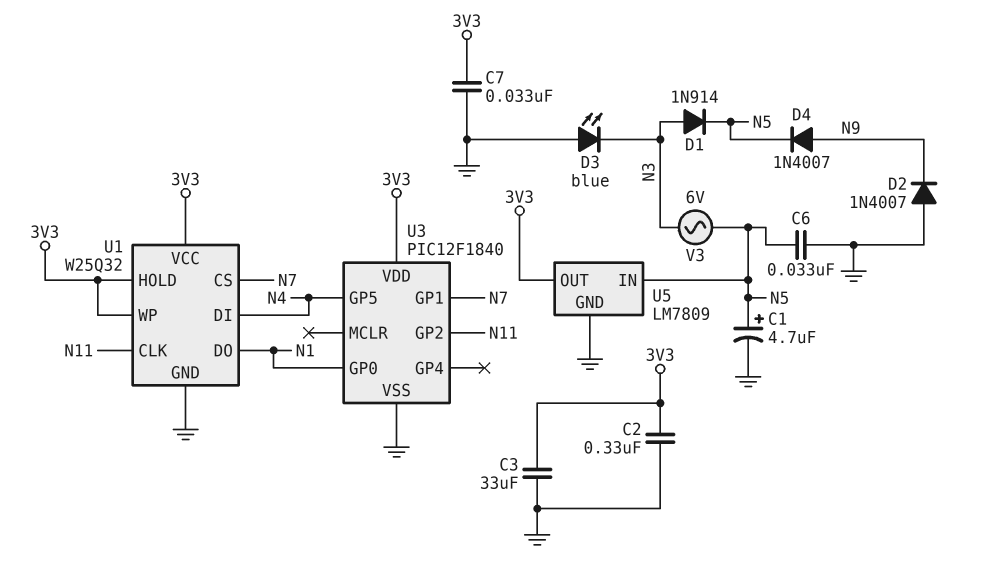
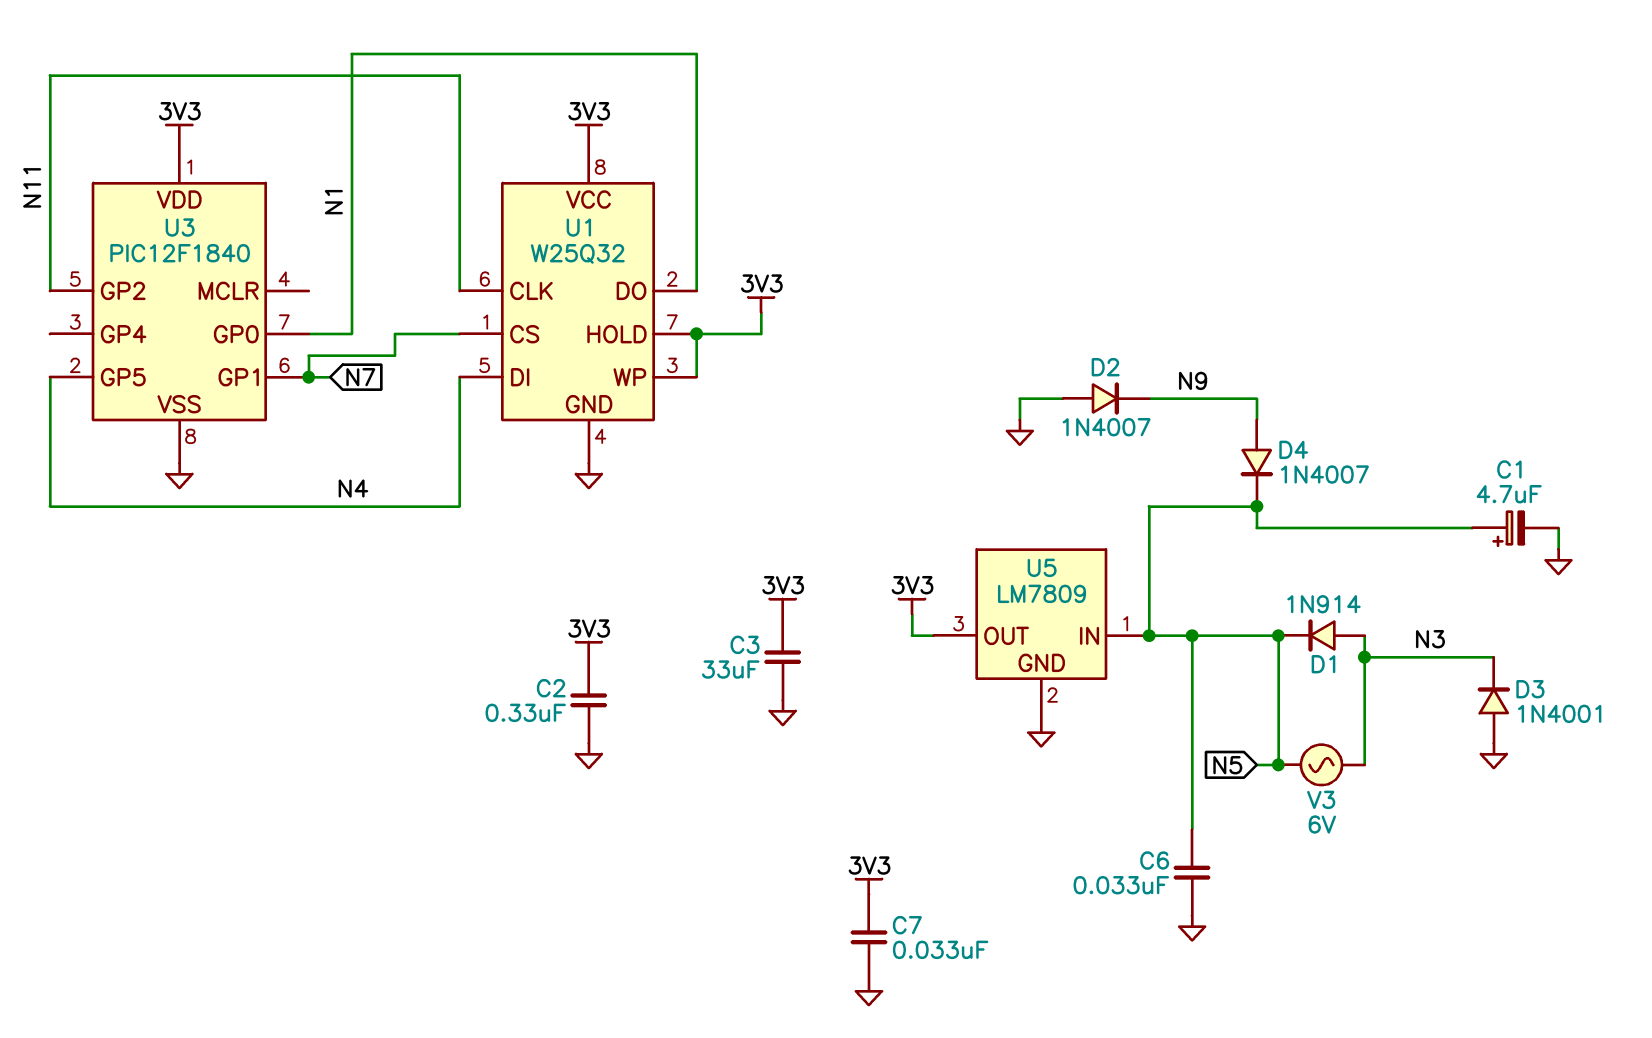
D3: LED blue (A GND, K N3) -> diode 1N4001 (A GND, K N3)

